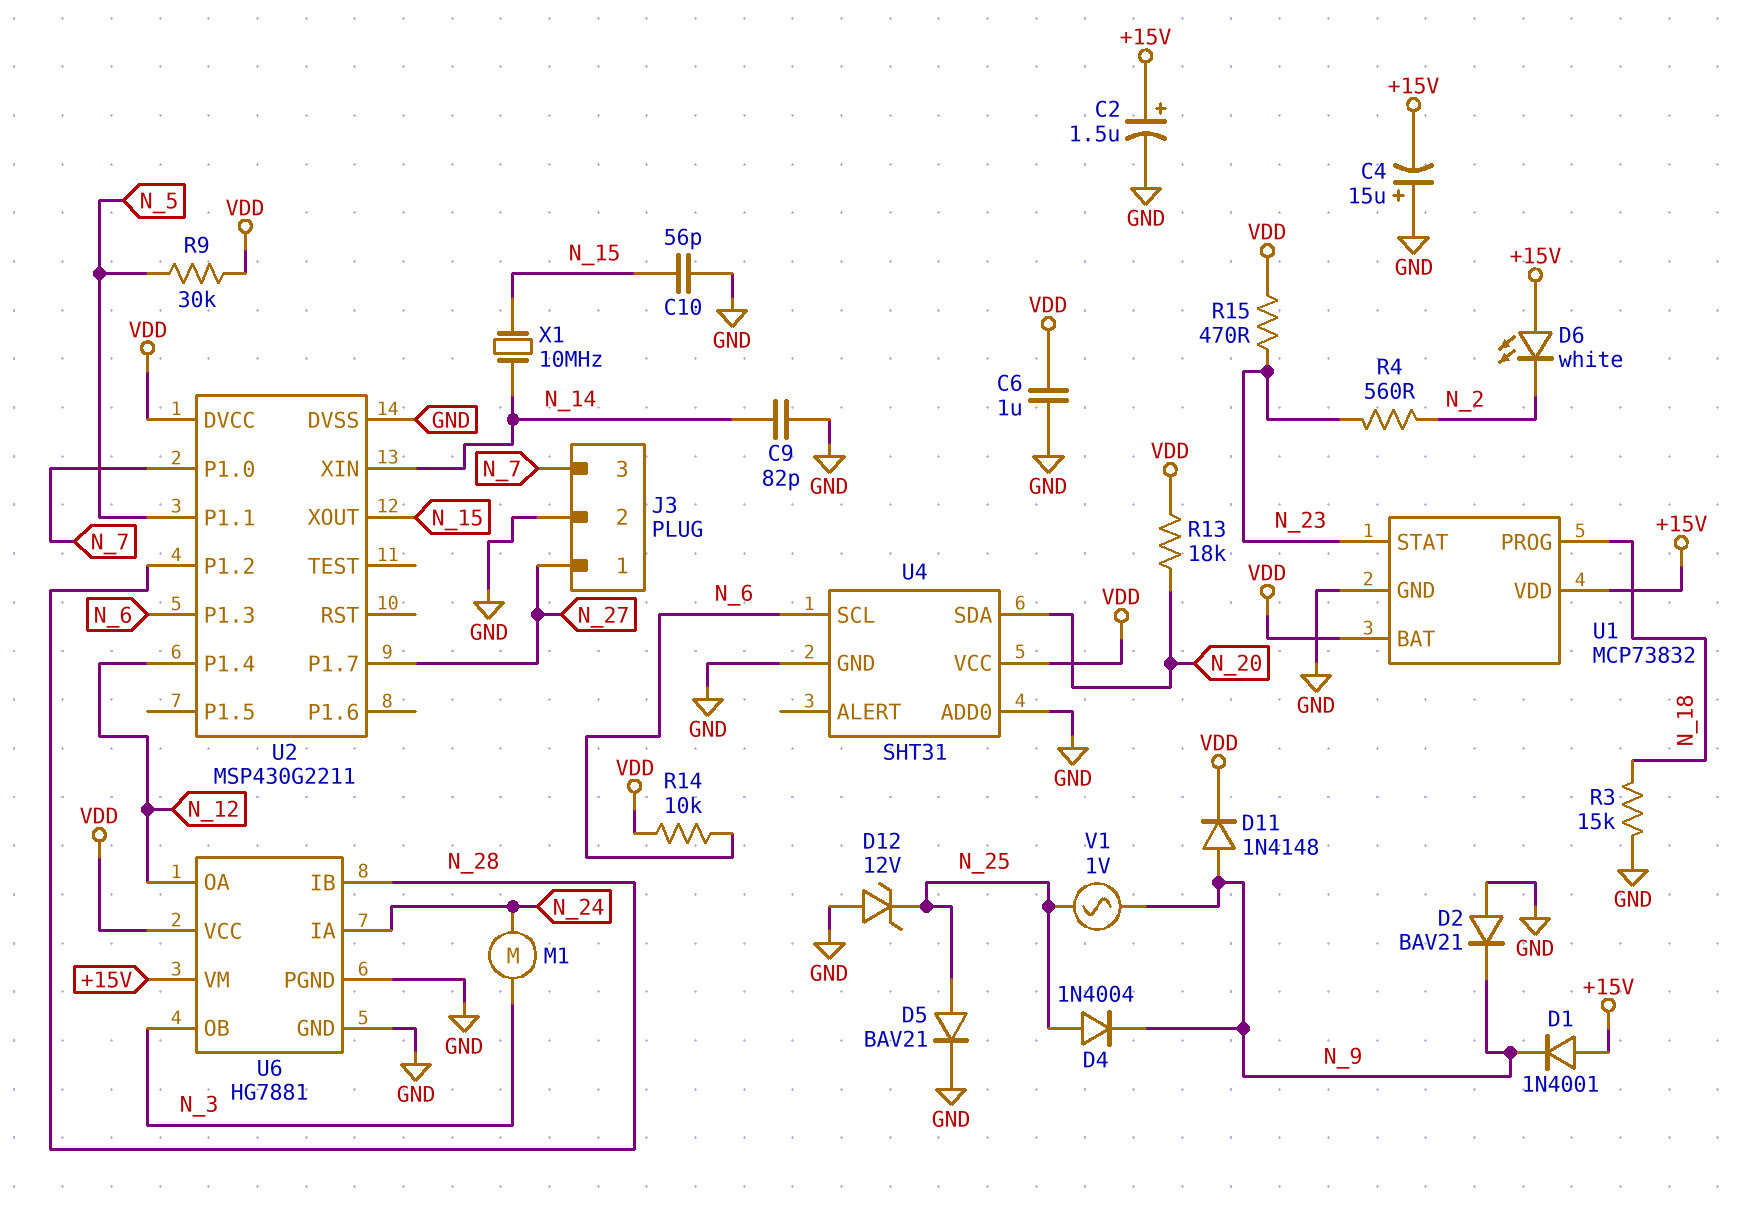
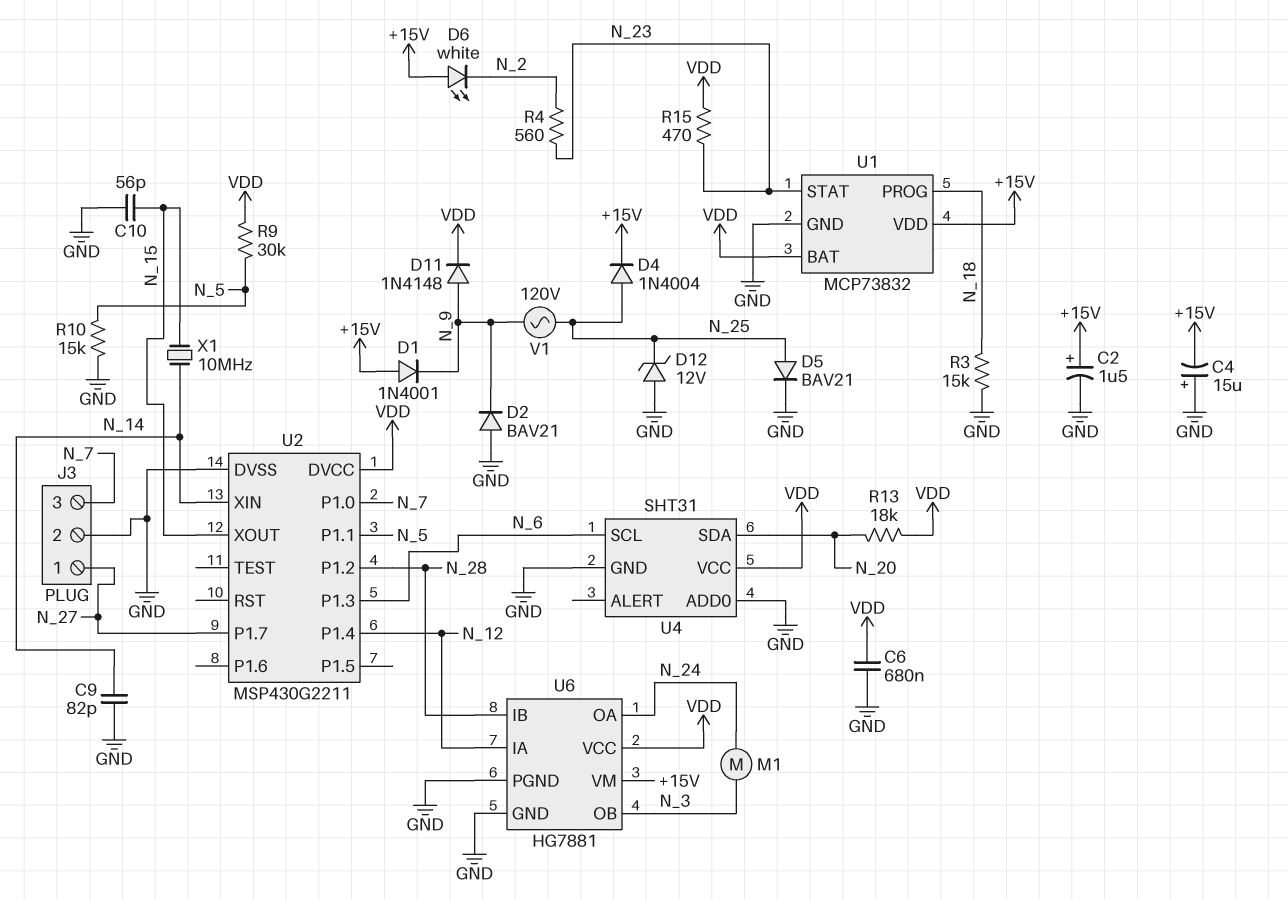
C6: 1uF (GND, VDD) -> 680nF (GND, VDD)
D4: diode 1N4004 (A N_25, K N_9) -> diode 1N4004 (A N_25, K +15V)
R10: none -> 15k (GND, N_5)
R14: 10k (N_6, VDD) -> none
U6 pin IA: N_24 -> N_12
U6 pin OA: N_12 -> N_24
V1: AC 1V (N_9, N_25) -> AC 120V (N_9, N_25)

